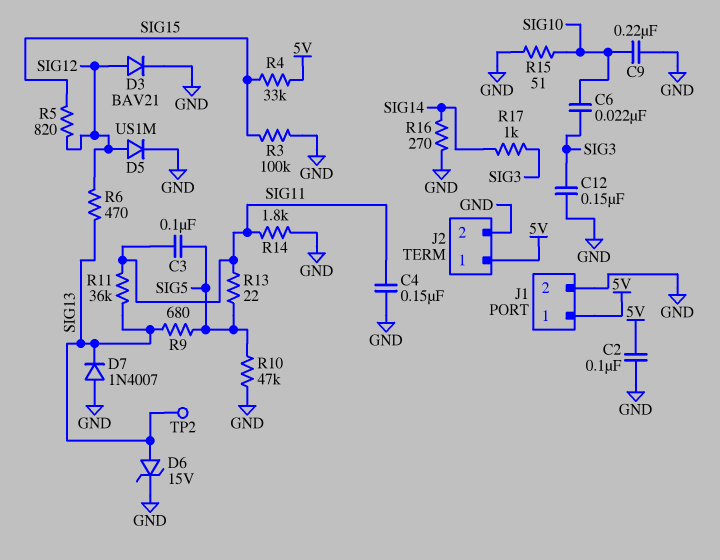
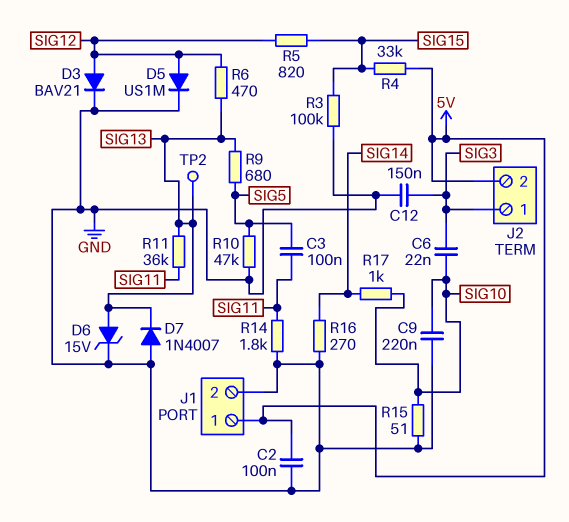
C4: 150nF (GND, SIG11) -> none
J2 pin 1: 5V -> SIG3
J2 pin 2: GND -> 5V
R13: 22 (SIG5, SIG11) -> none
R17: 1k (SIG3, SIG14) -> 1k (SIG10, SIG14)

